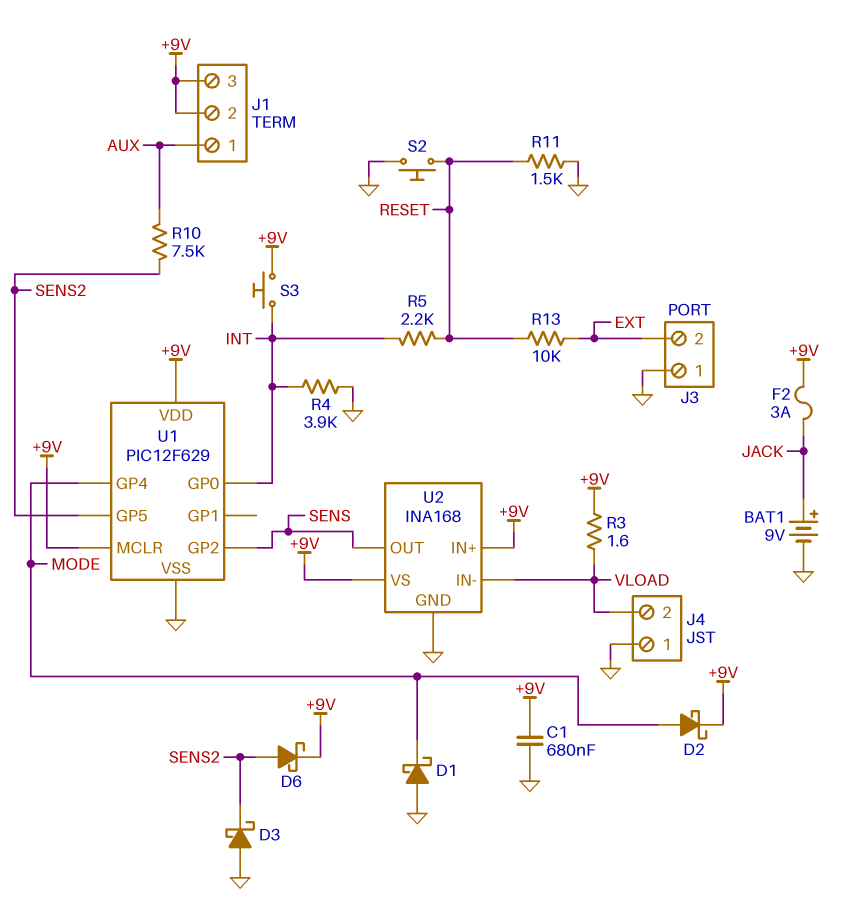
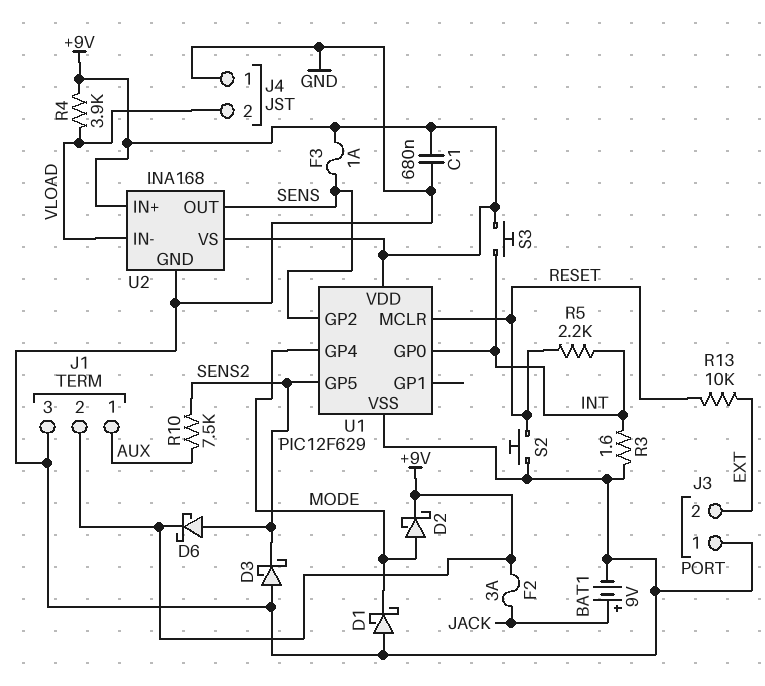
F3: none -> 1A (+9V, SENS)
J1 pin 3: +9V -> GND
R3: 1.6 (+9V, VLOAD) -> 1.6 (GND, INT)
R4: 3.9k (GND, INT) -> 3.9k (+9V, VLOAD)
R11: 1.5k (GND, RESET) -> none
U1 pin MCLR: +9V -> RESET

